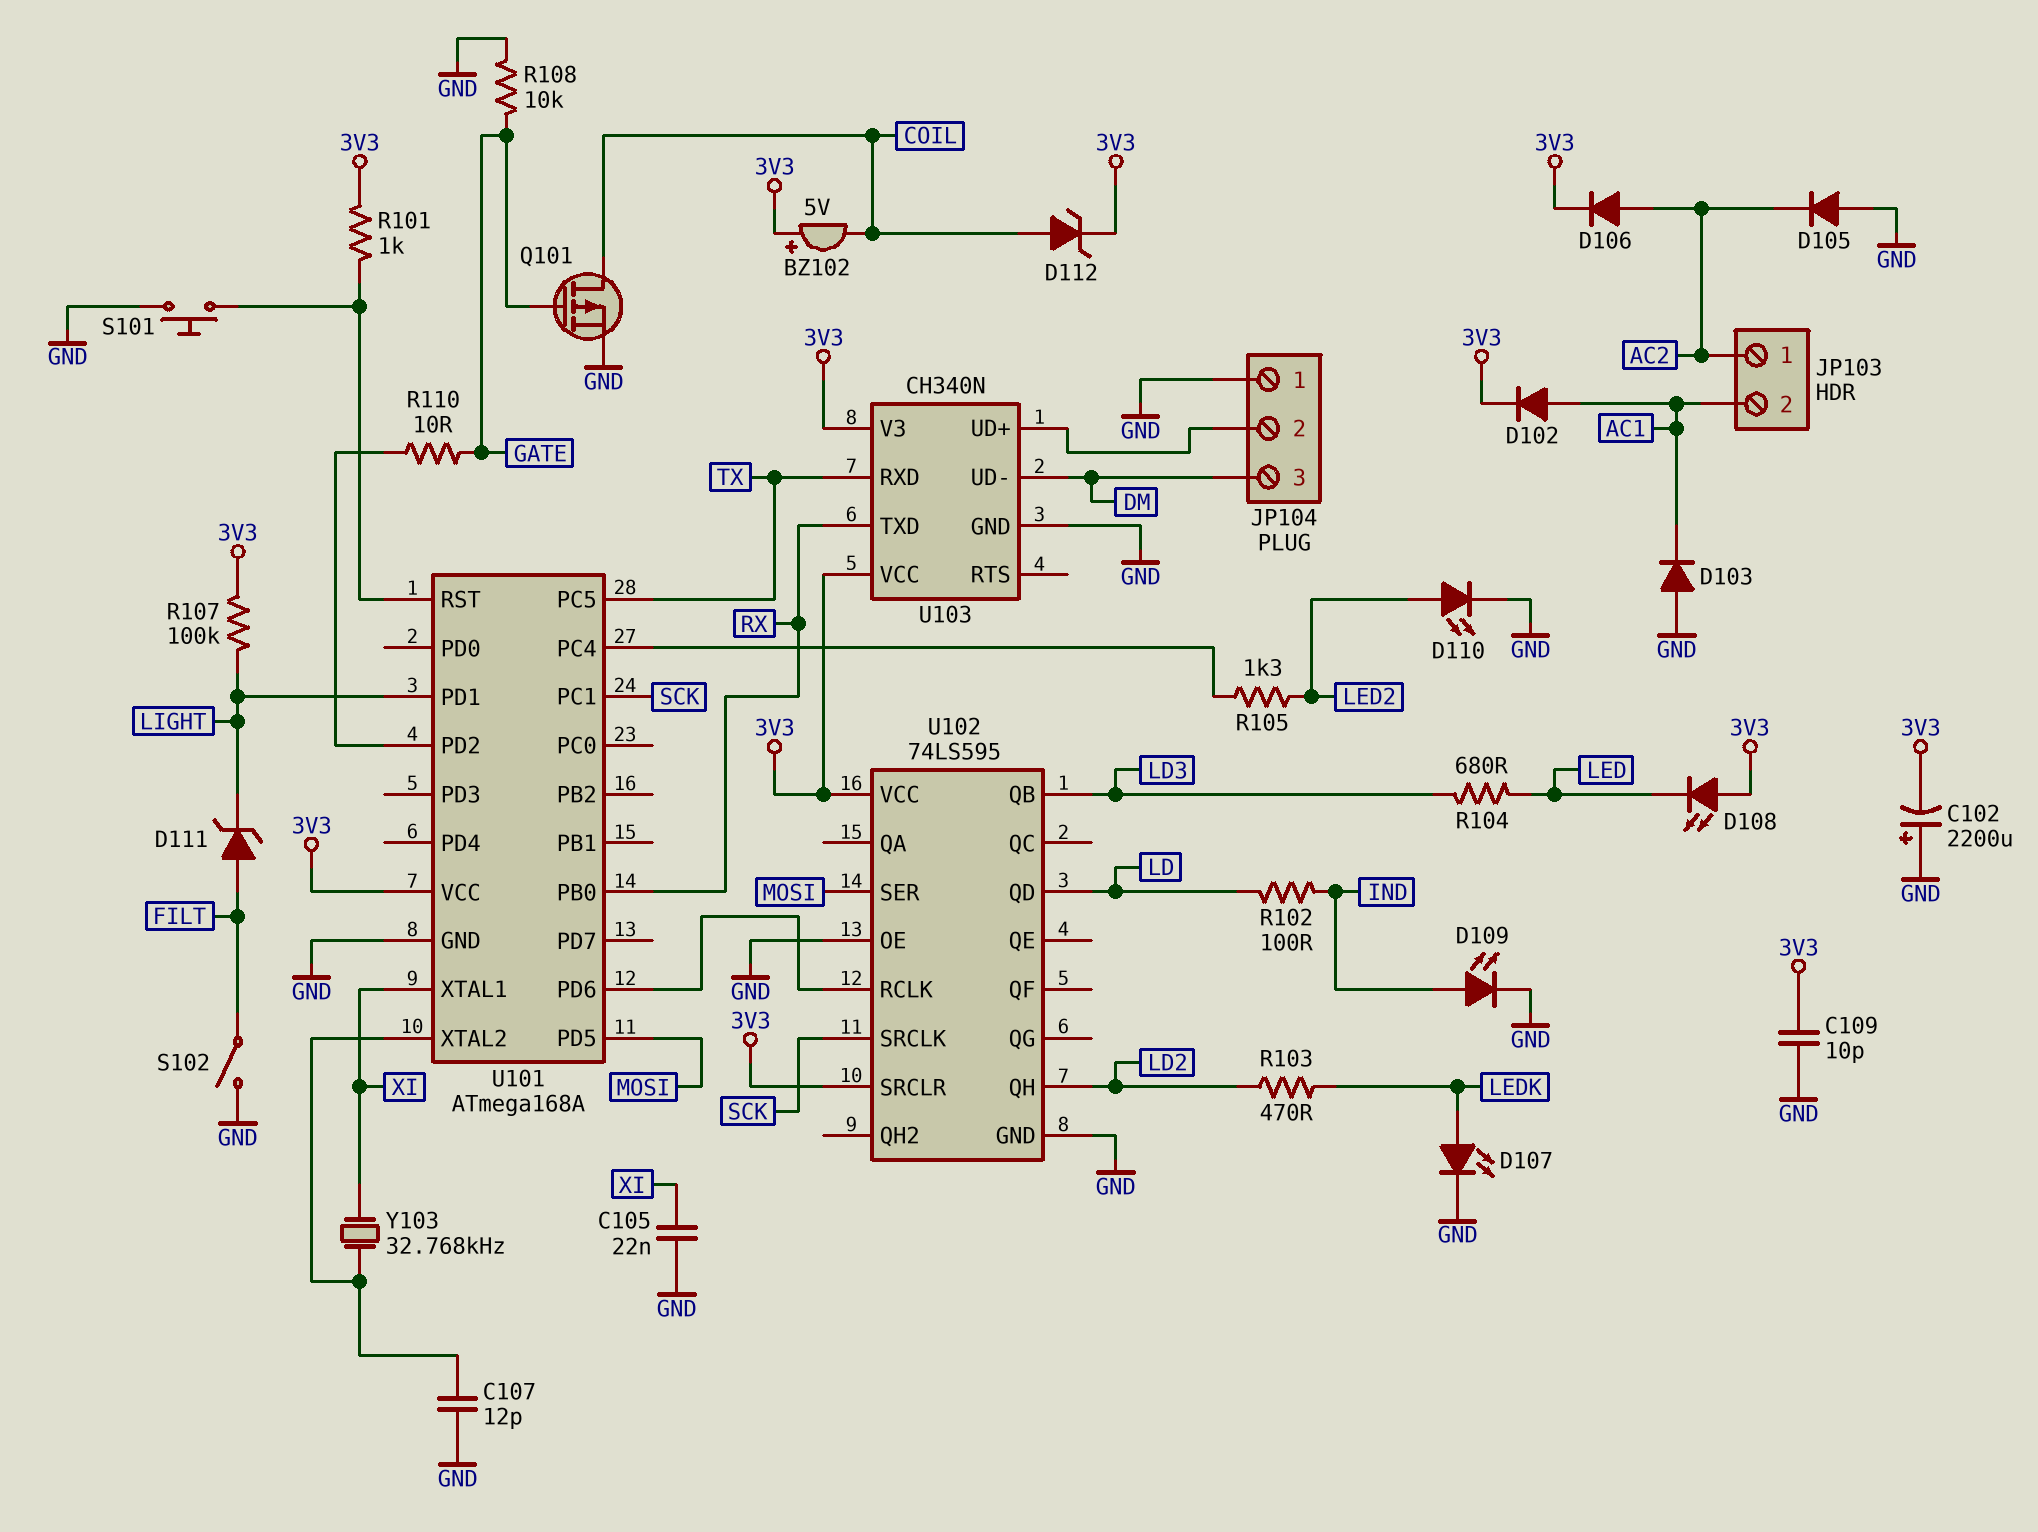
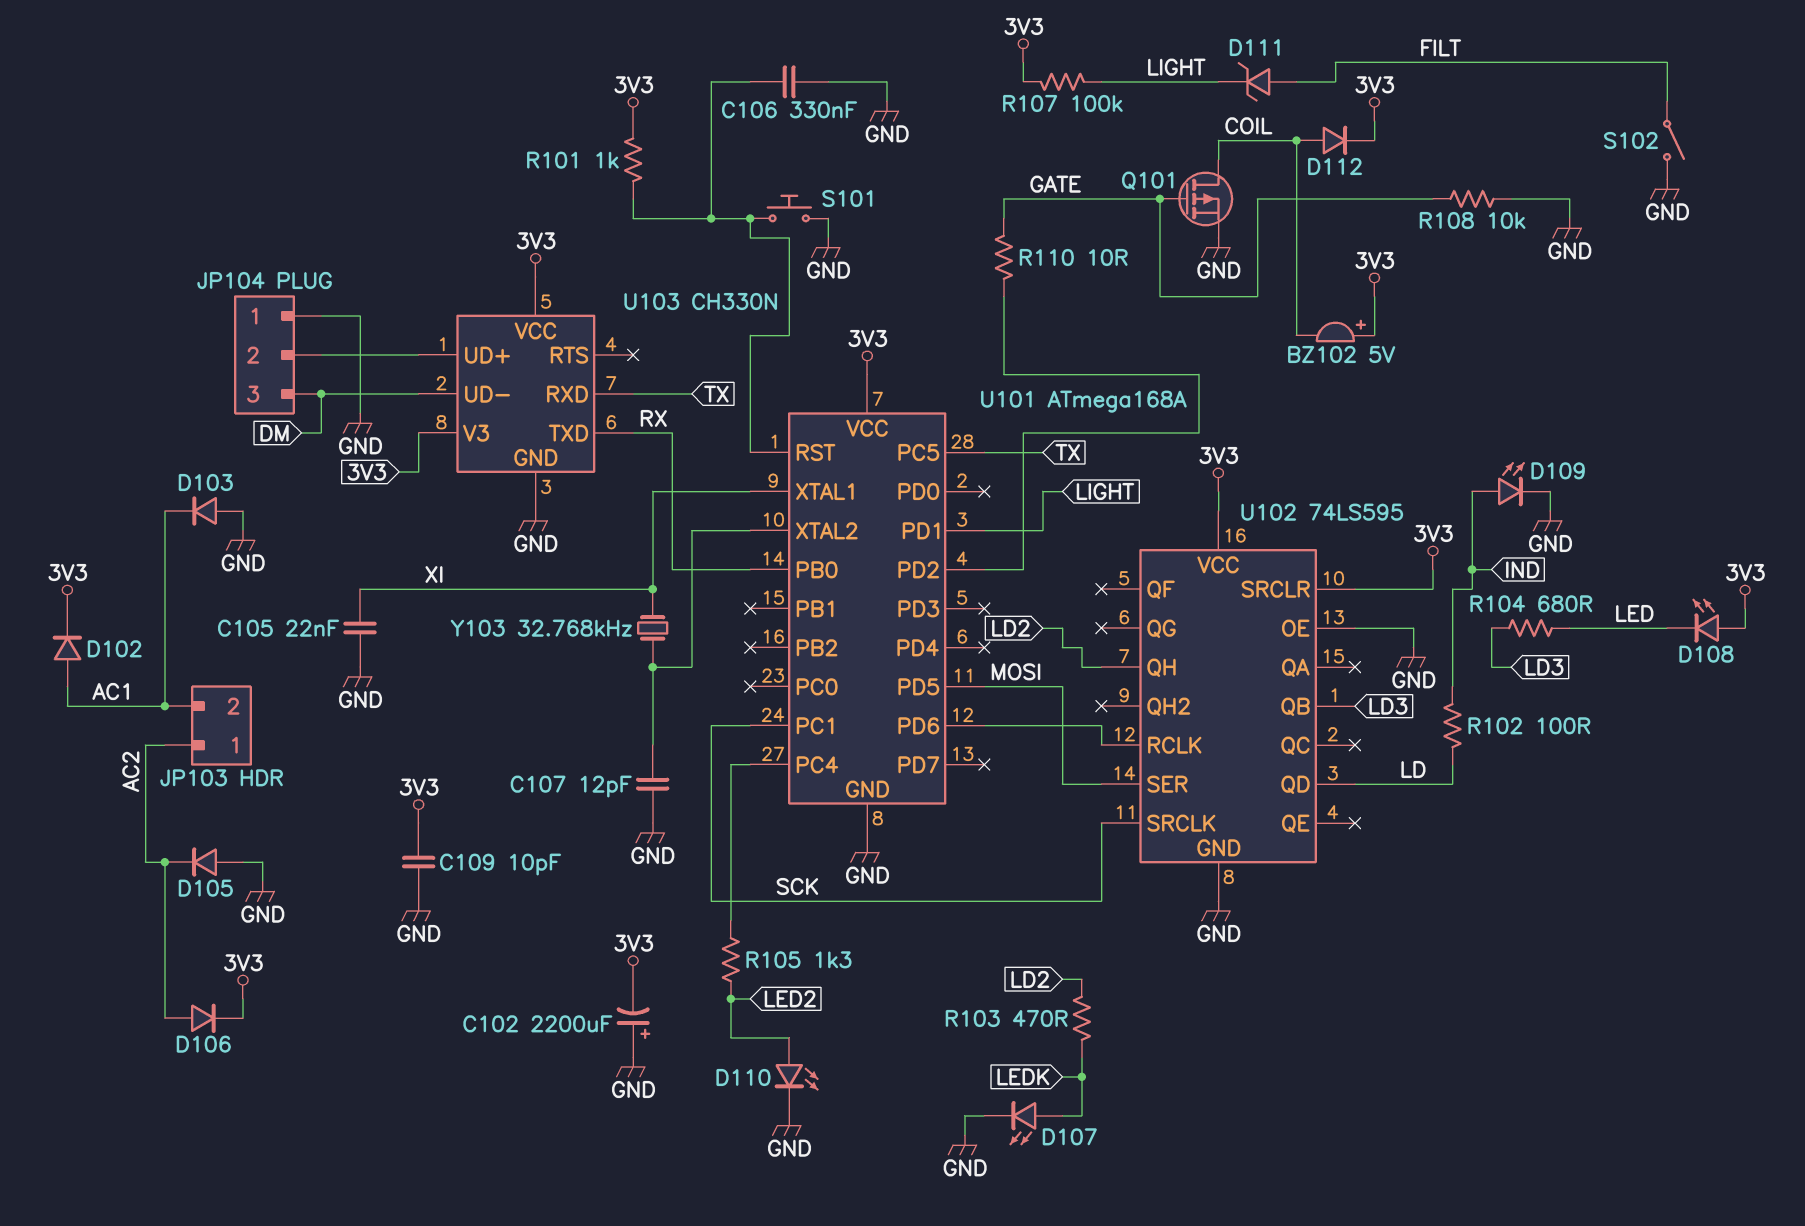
C106: none -> 330nF (GND, U101/RST)
D112: zener (A COIL, K 3V3) -> diode (A COIL, K 3V3)
U103: CH340N -> CH330N

